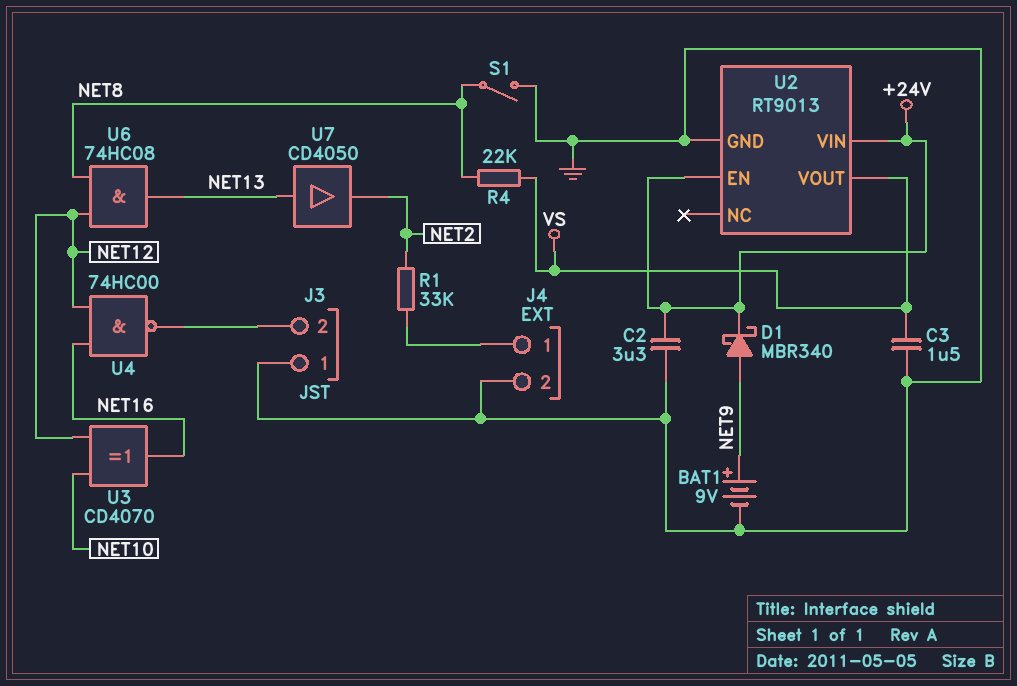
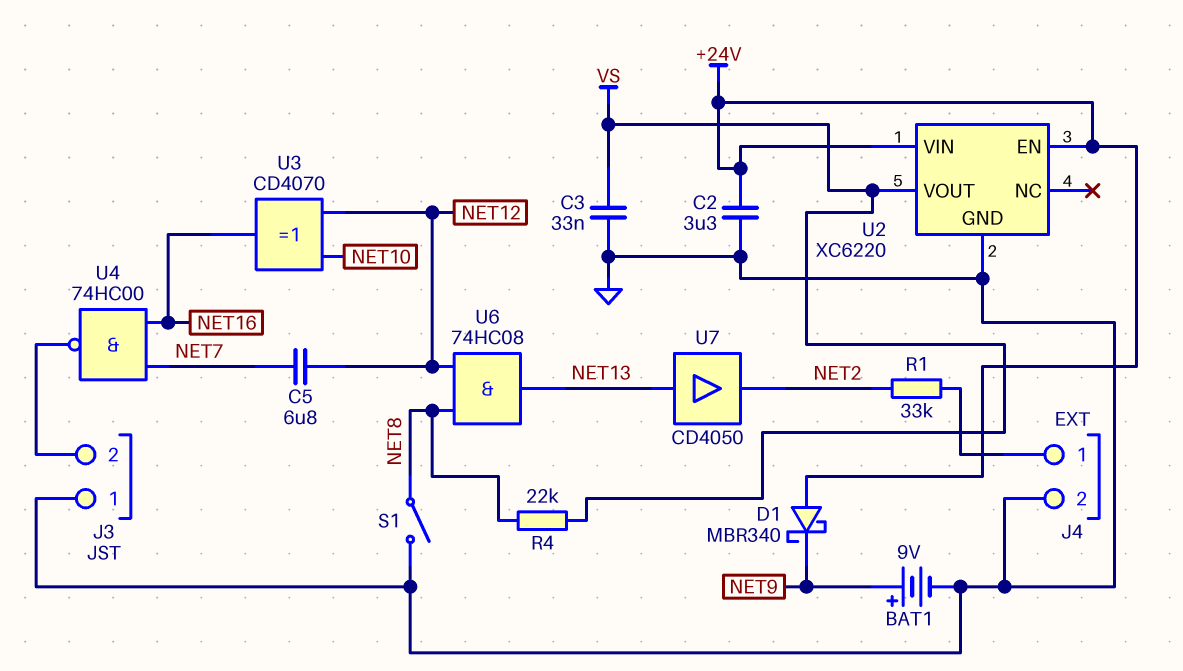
C3: 1.5uF (GND, VS) -> 33nF (GND, VS)
C5: none -> 6.8uF (NET7, NET12)
D1: schottky MBR340 (A NET9, K +24V) -> schottky MBR340 (A +24V, K NET9)
U2: RT9013 -> XC6220
U4: NAND 74HC00 (in NET12, in NET16, out J3/2) -> NAND 74HC00 (in NET7, in NET16, out J3/2)

